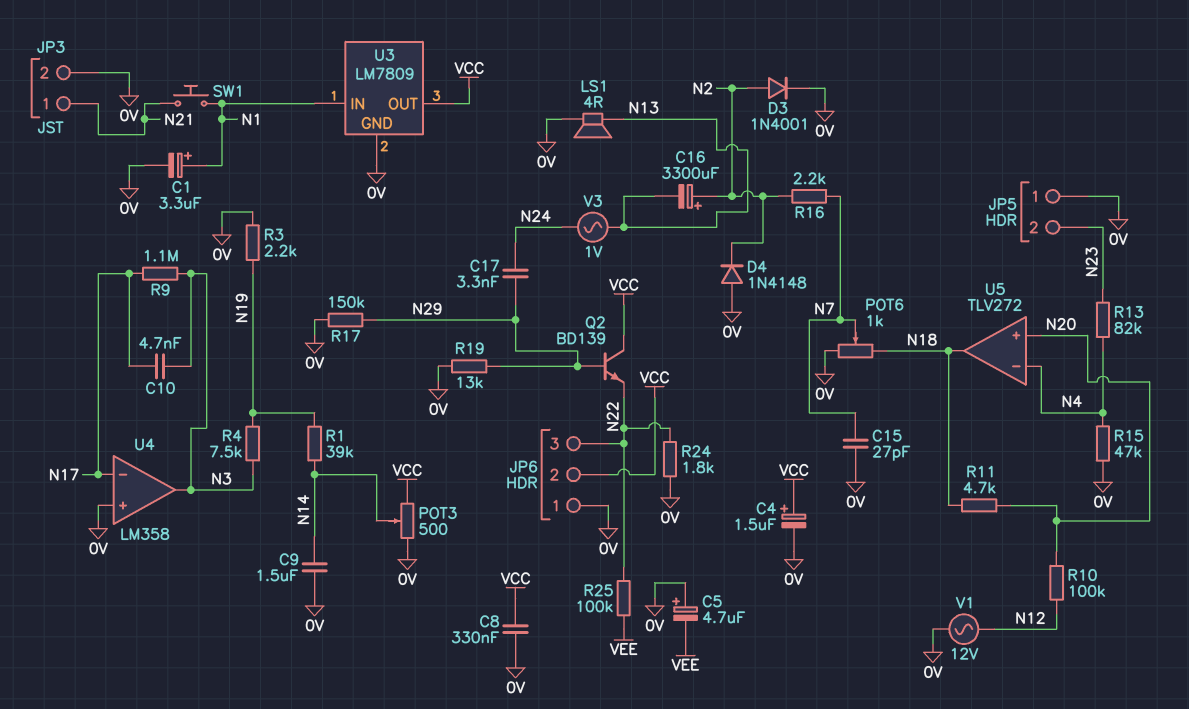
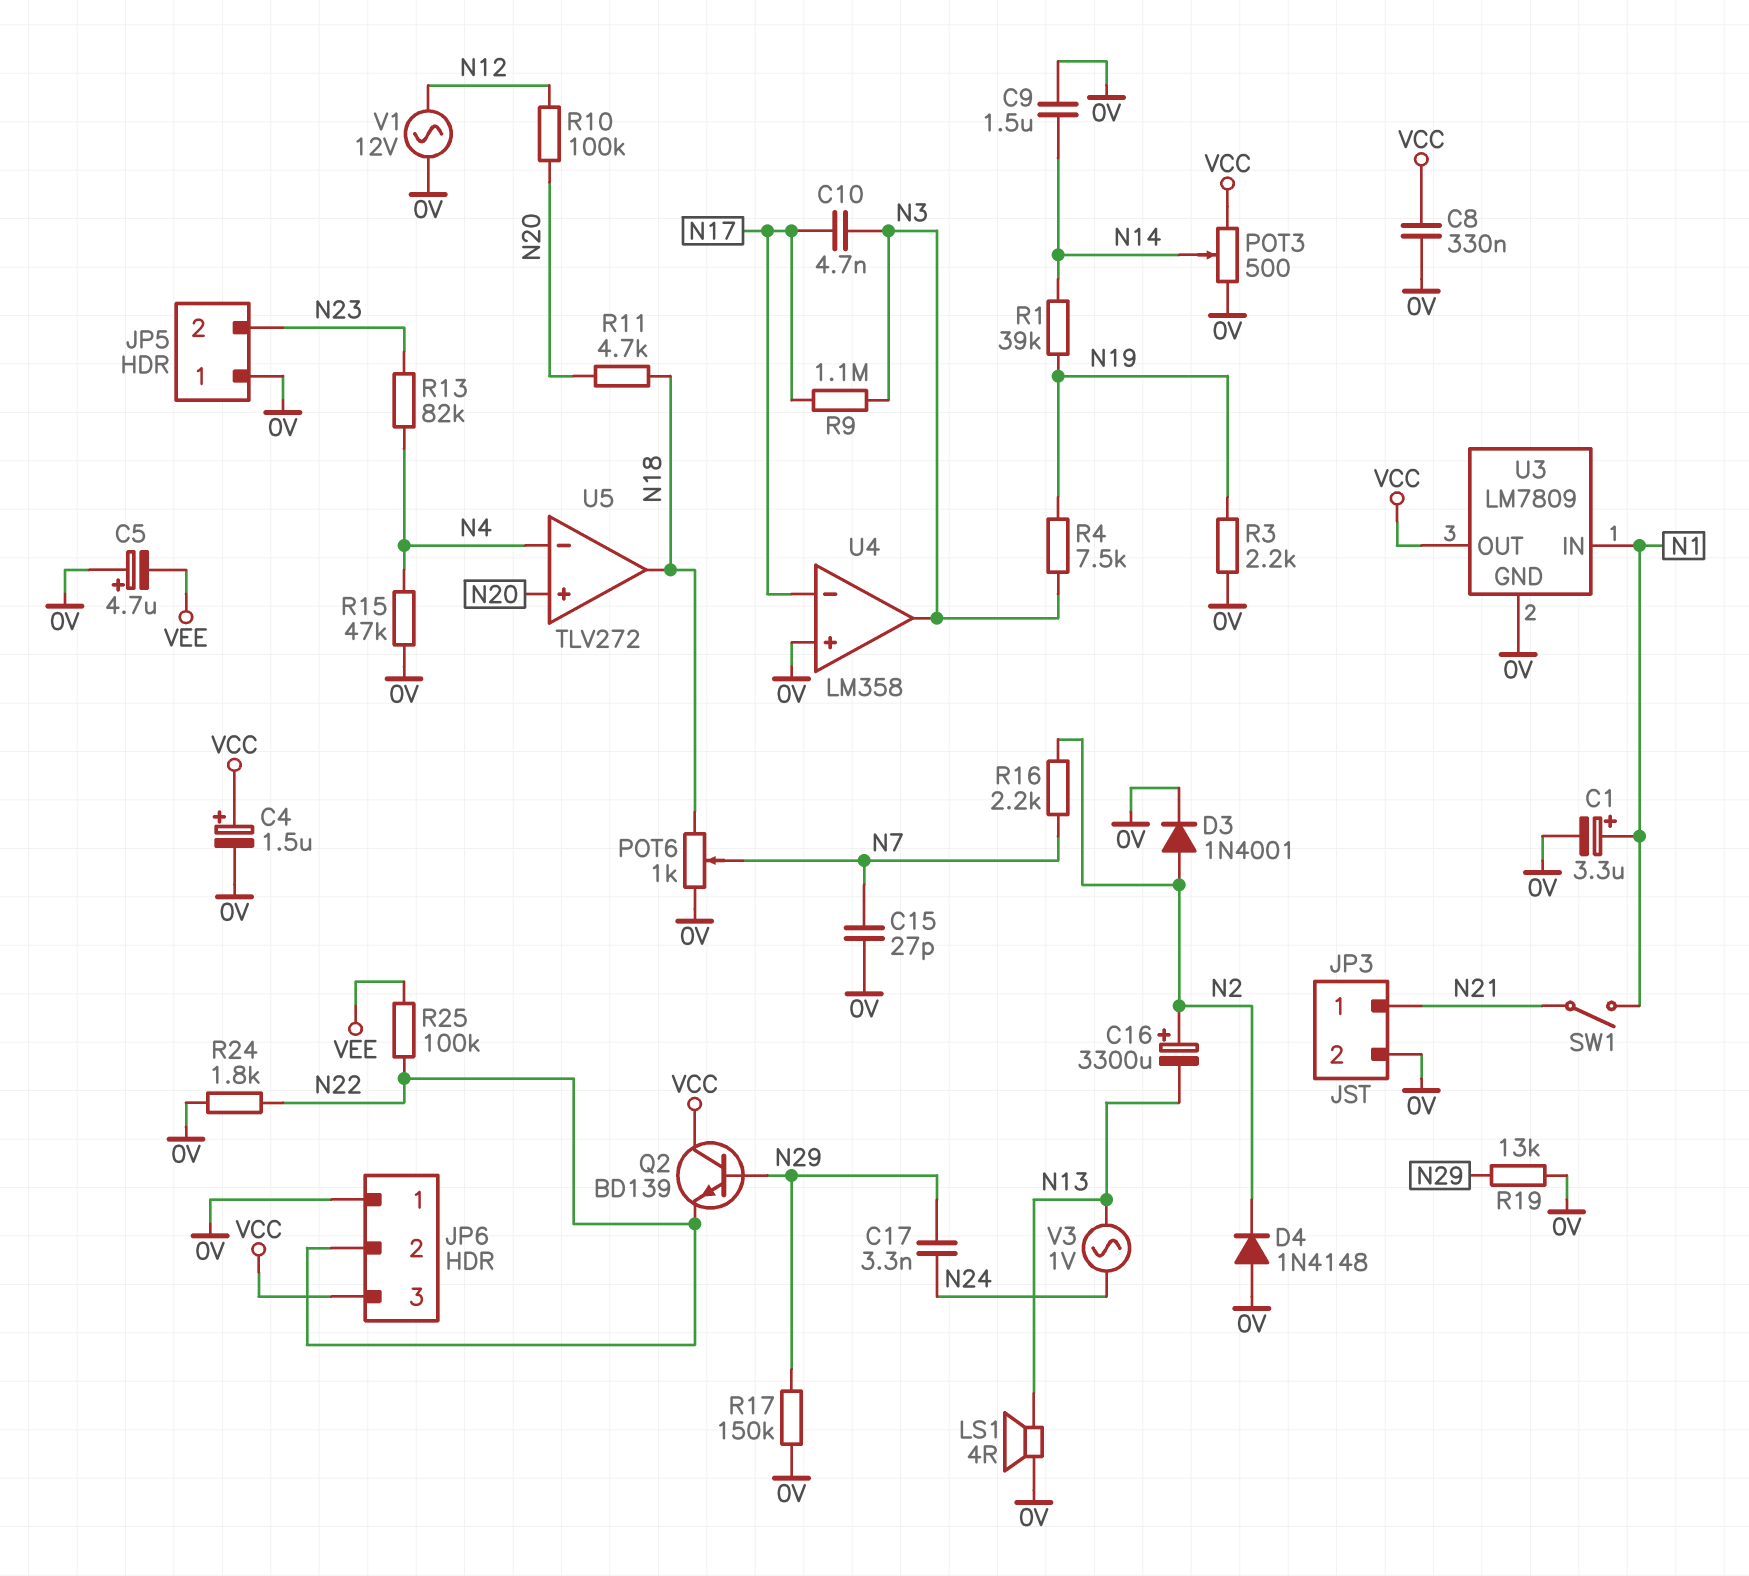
JP6 pin 2: VCC -> N22
JP6 pin 3: N22 -> VCC
SW1: button (N1, N21) -> switch (N1, N21)

